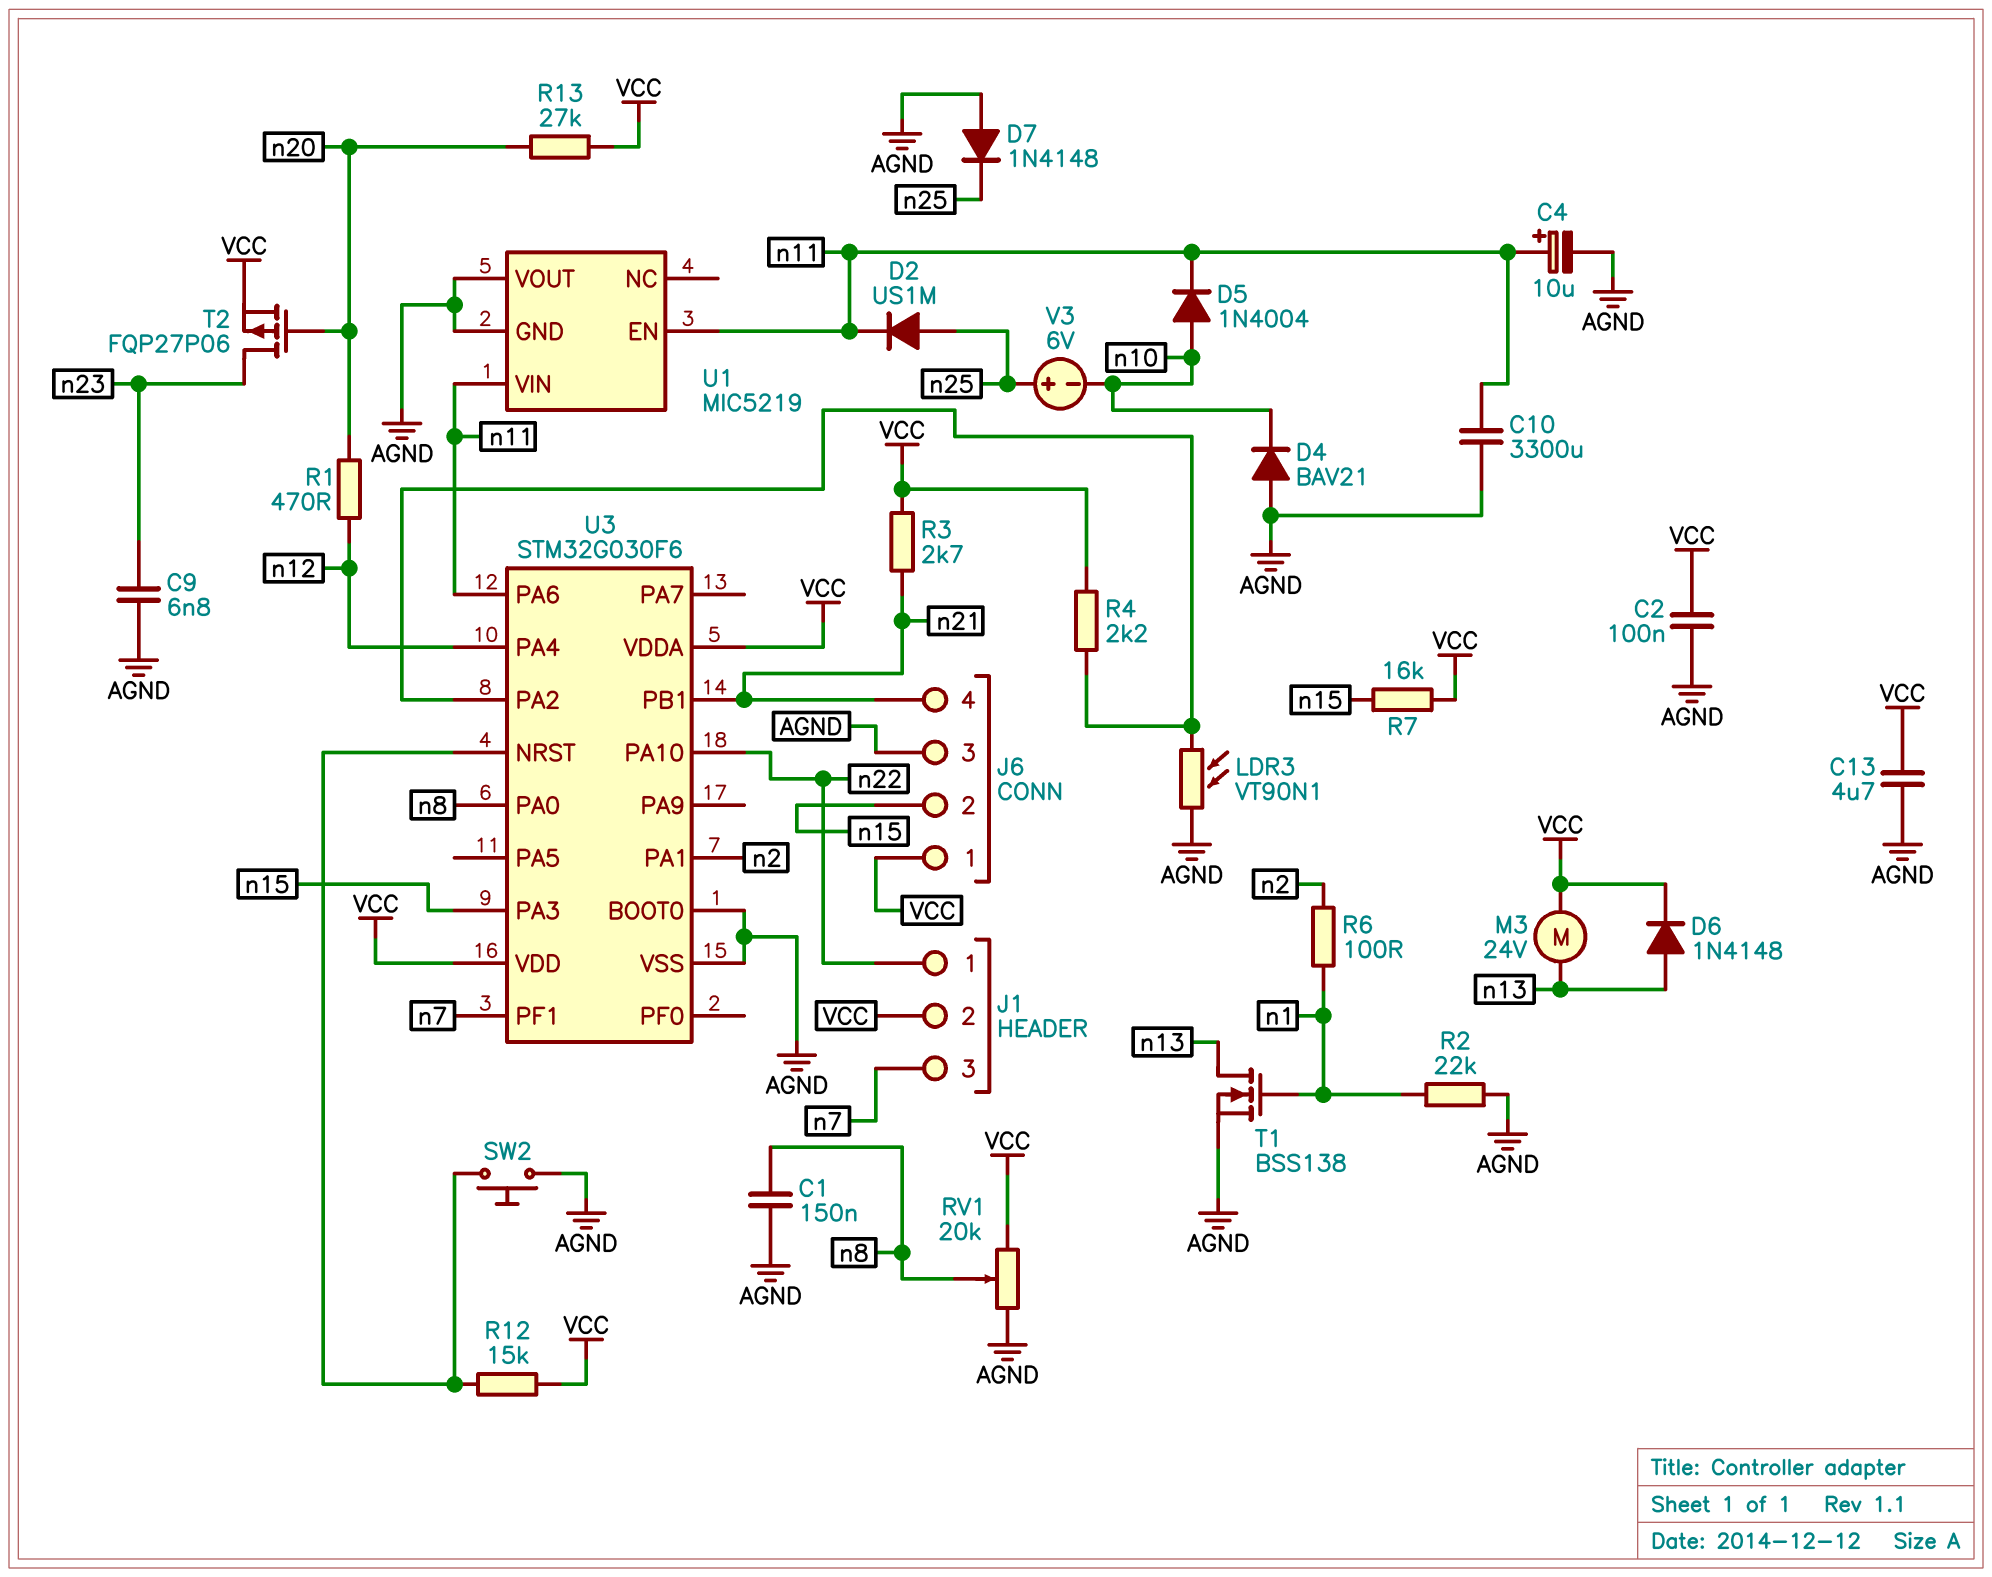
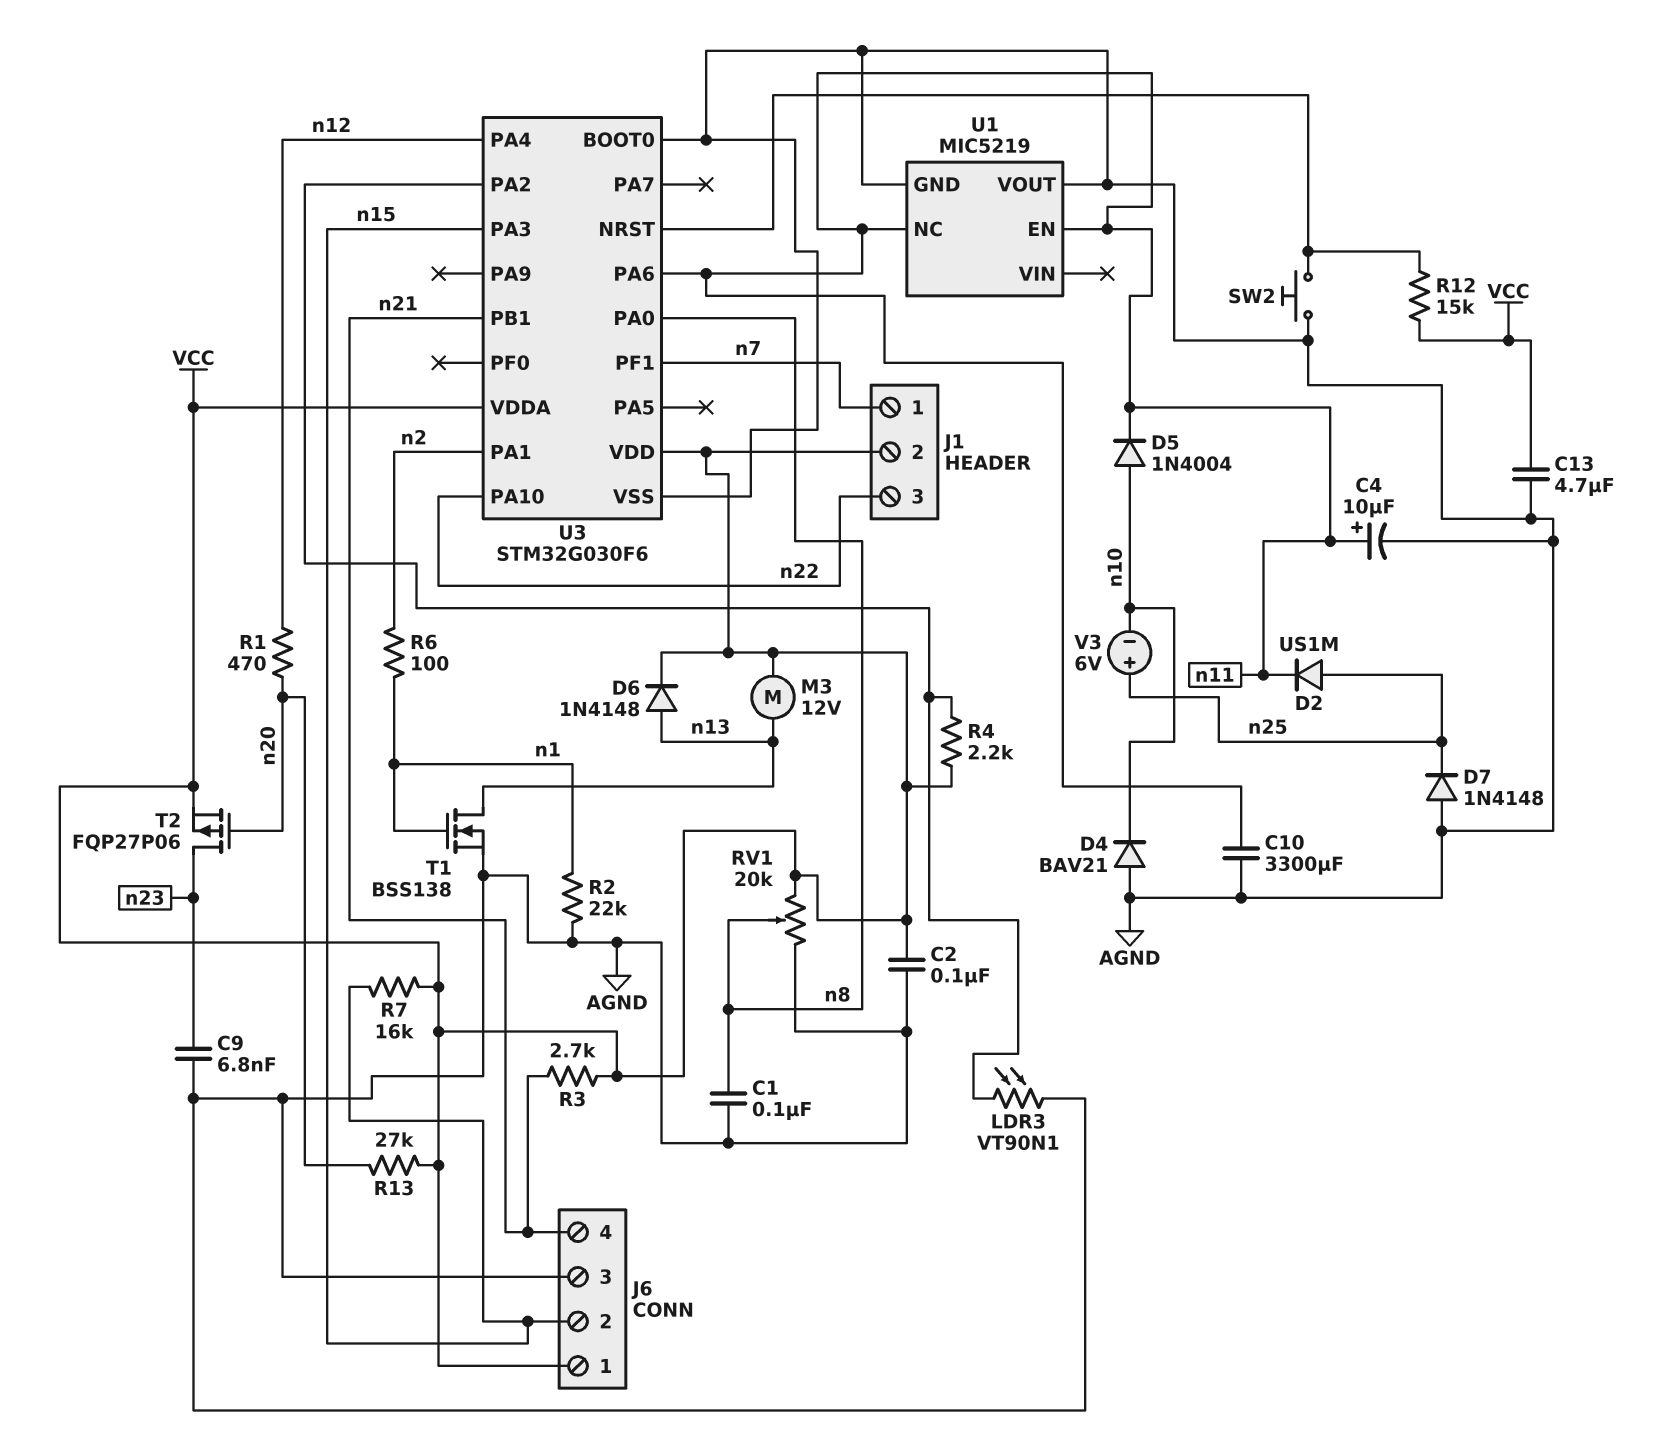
C1: 150nF (AGND, n8) -> 100nF (AGND, n8)
J1 pin 1: n22 -> n7
J1 pin 3: n7 -> n22
M3: motor 24V (VCC, n13) -> motor 12V (VCC, n13)
U1 pin NC: none -> n11
U1 pin VIN: n11 -> none

